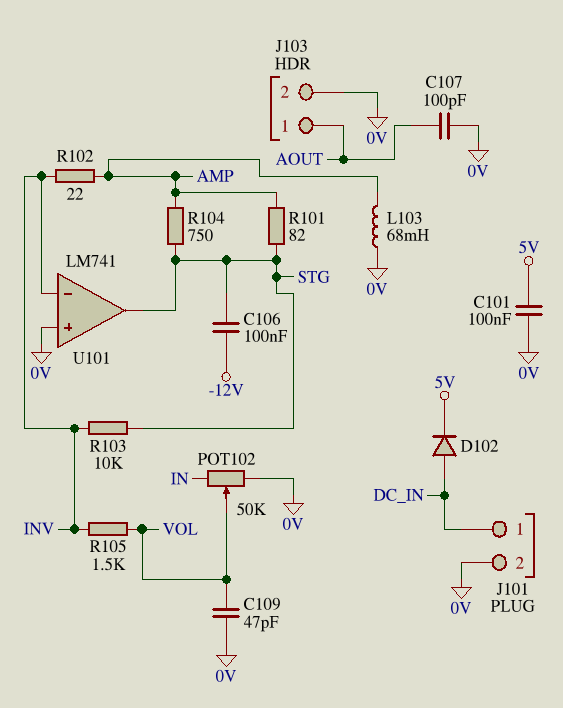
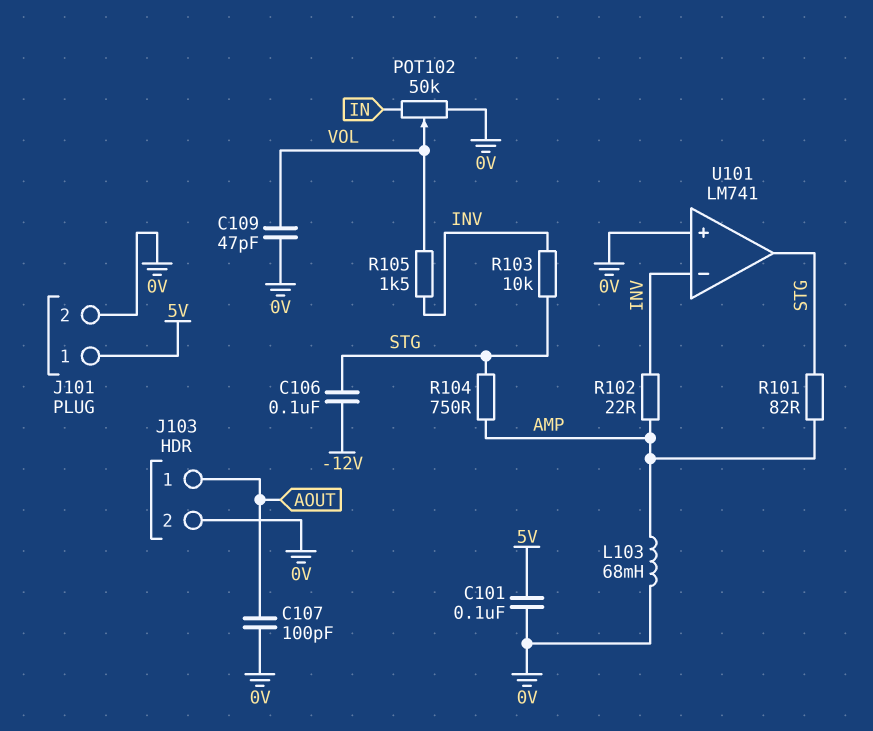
D102: diode (A DC_IN, K 5V) -> none
J101 pin 1: DC_IN -> 5V

